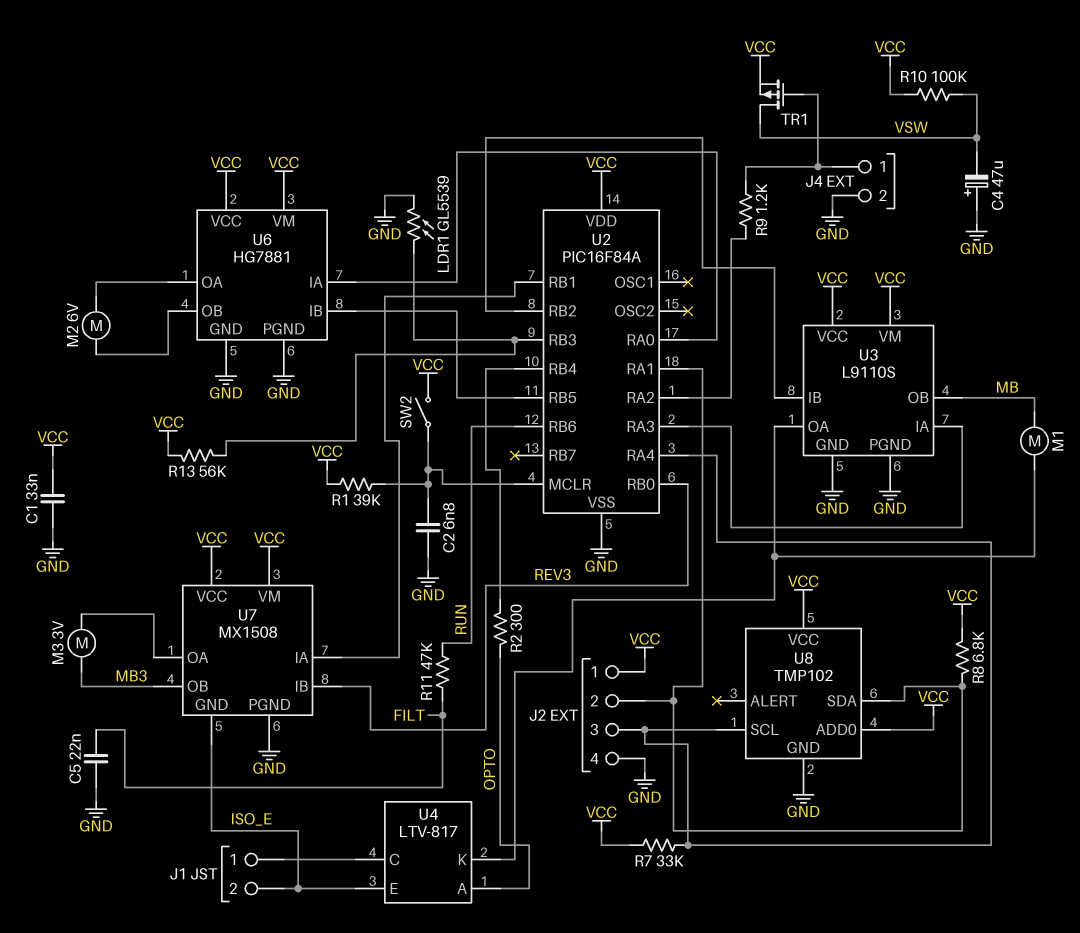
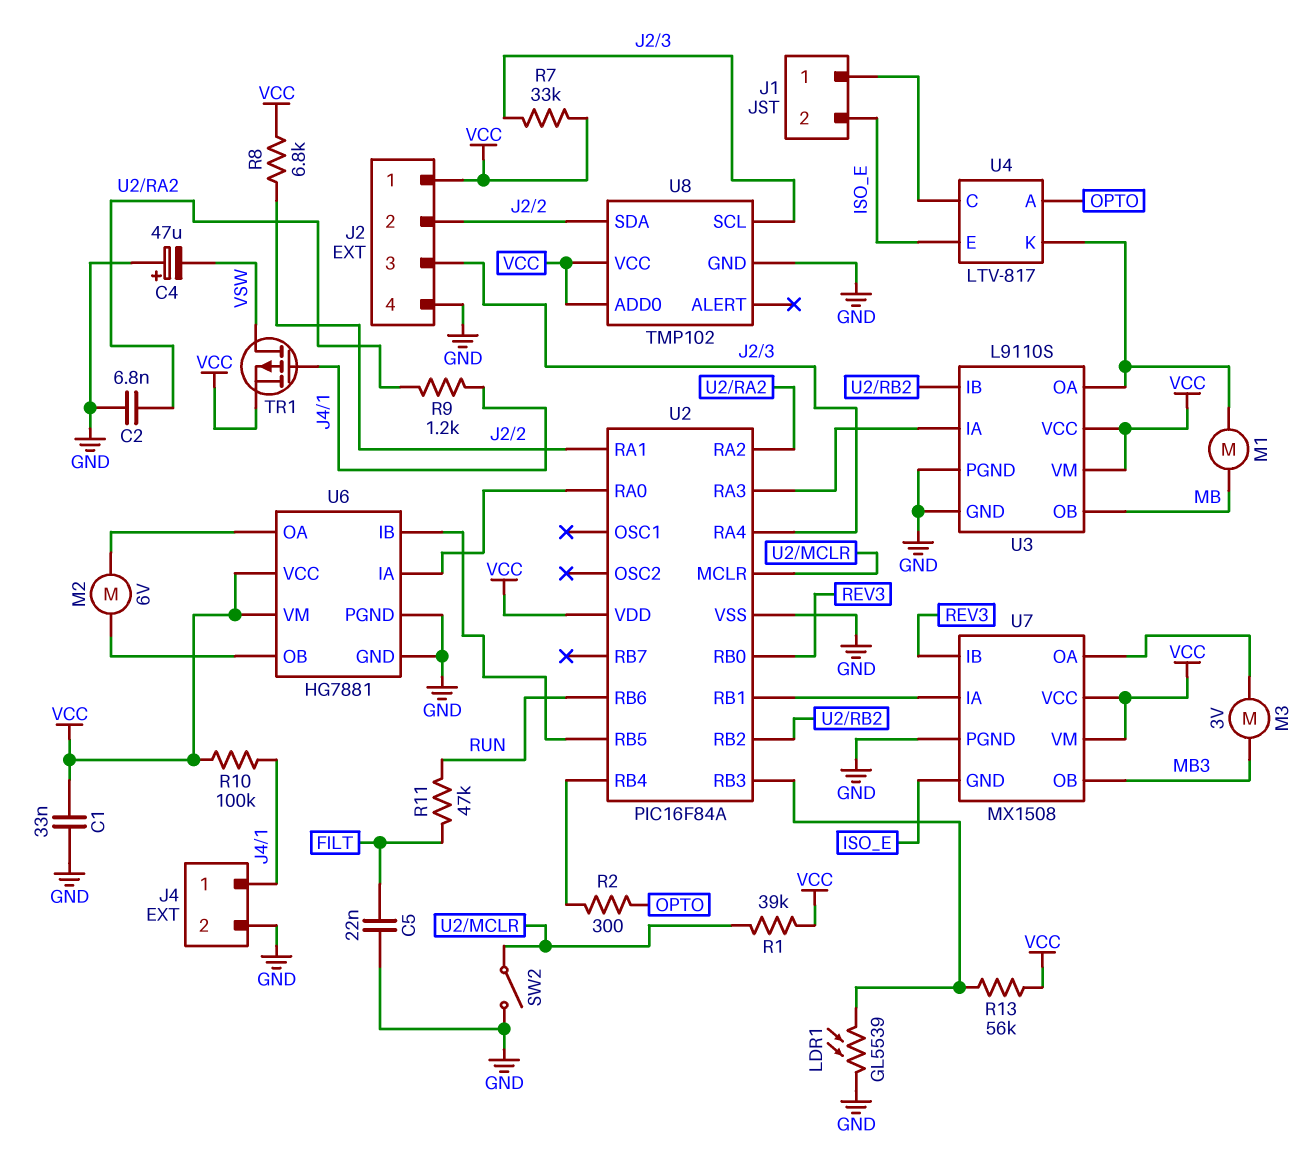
C2: 6.8nF (GND, U2/MCLR) -> 6.8nF (GND, U2/RA2)
R10: 100k (VCC, VSW) -> 100k (J4/1, VCC)
SW2: switch (U2/MCLR, VCC) -> switch (GND, U2/MCLR)

